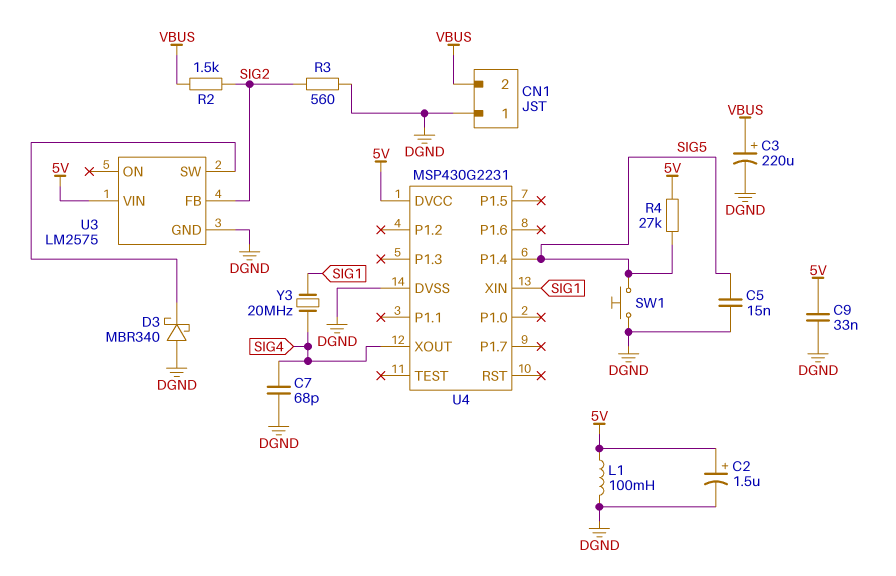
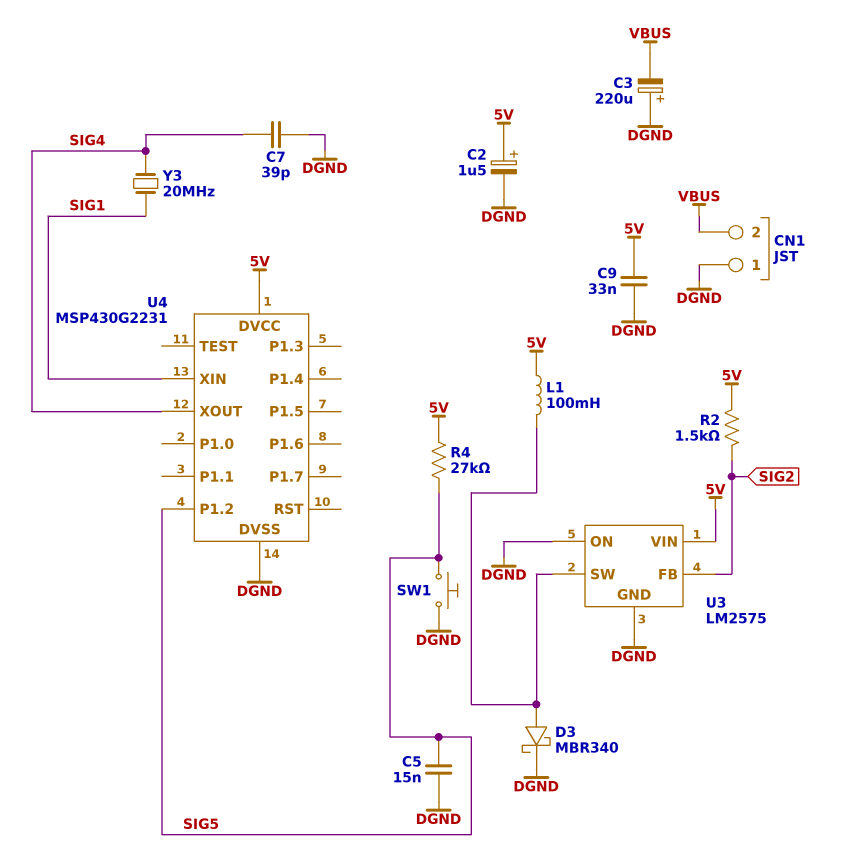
C3: 220uF (plus VBUS, minus DGND) -> 220uF (plus DGND, minus VBUS)
C7: 68pF (DGND, SIG4) -> 39pF (DGND, SIG4)
D3: schottky MBR340 (A DGND, K U3/SW) -> schottky MBR340 (A U3/SW, K DGND)
L1: 100mH (5V, DGND) -> 100mH (5V, U3/SW)
R2: 1.5k (SIG2, VBUS) -> 1.5k (5V, SIG2)
R3: 560 (DGND, SIG2) -> none
U3 pin ON: none -> DGND
U4 pin P1.2: none -> SIG5
U4 pin P1.4: SIG5 -> none

